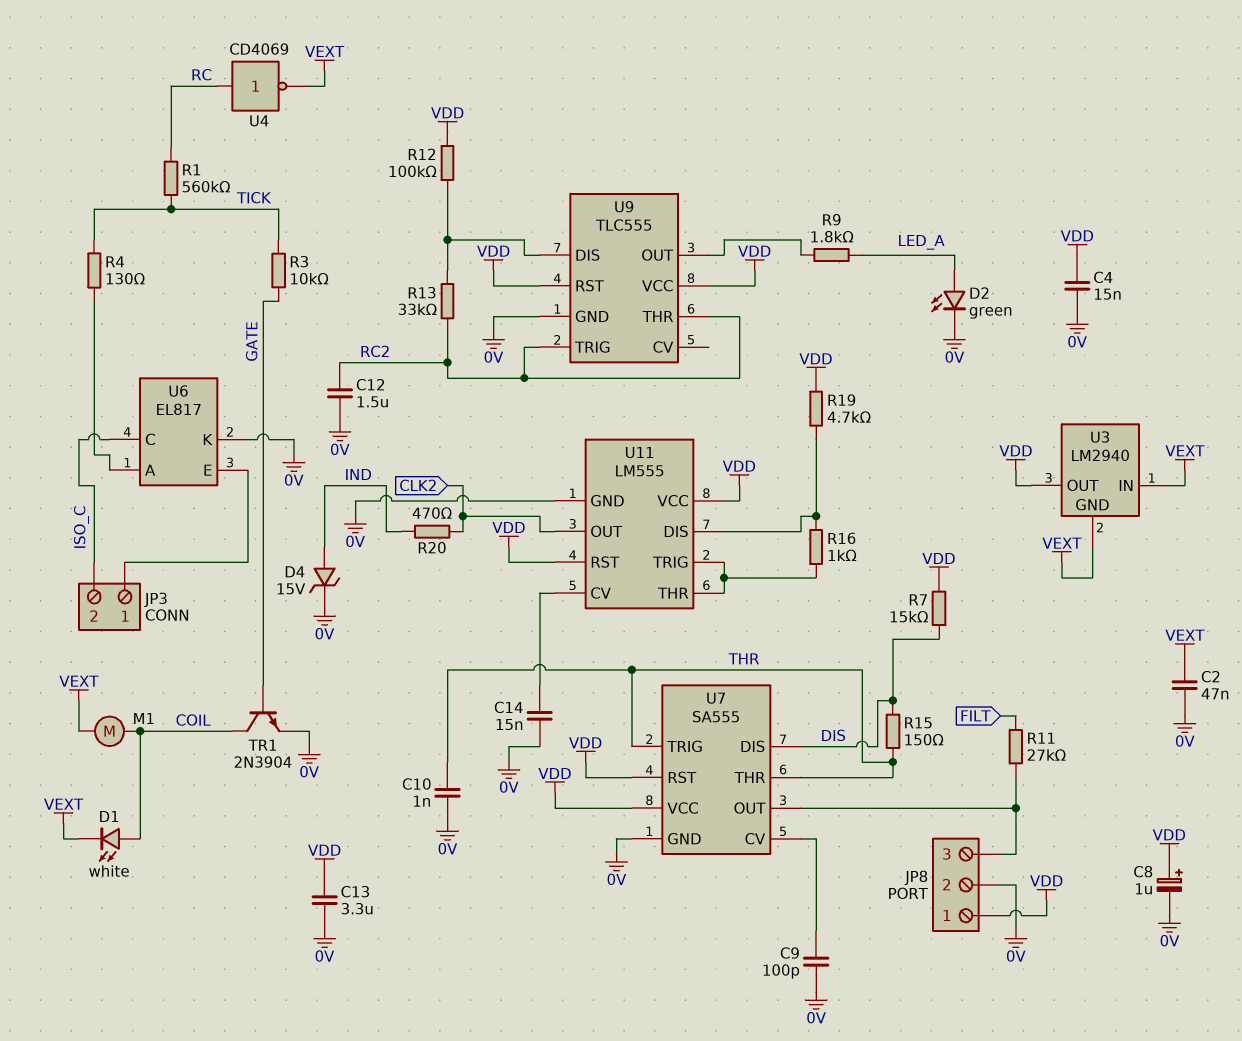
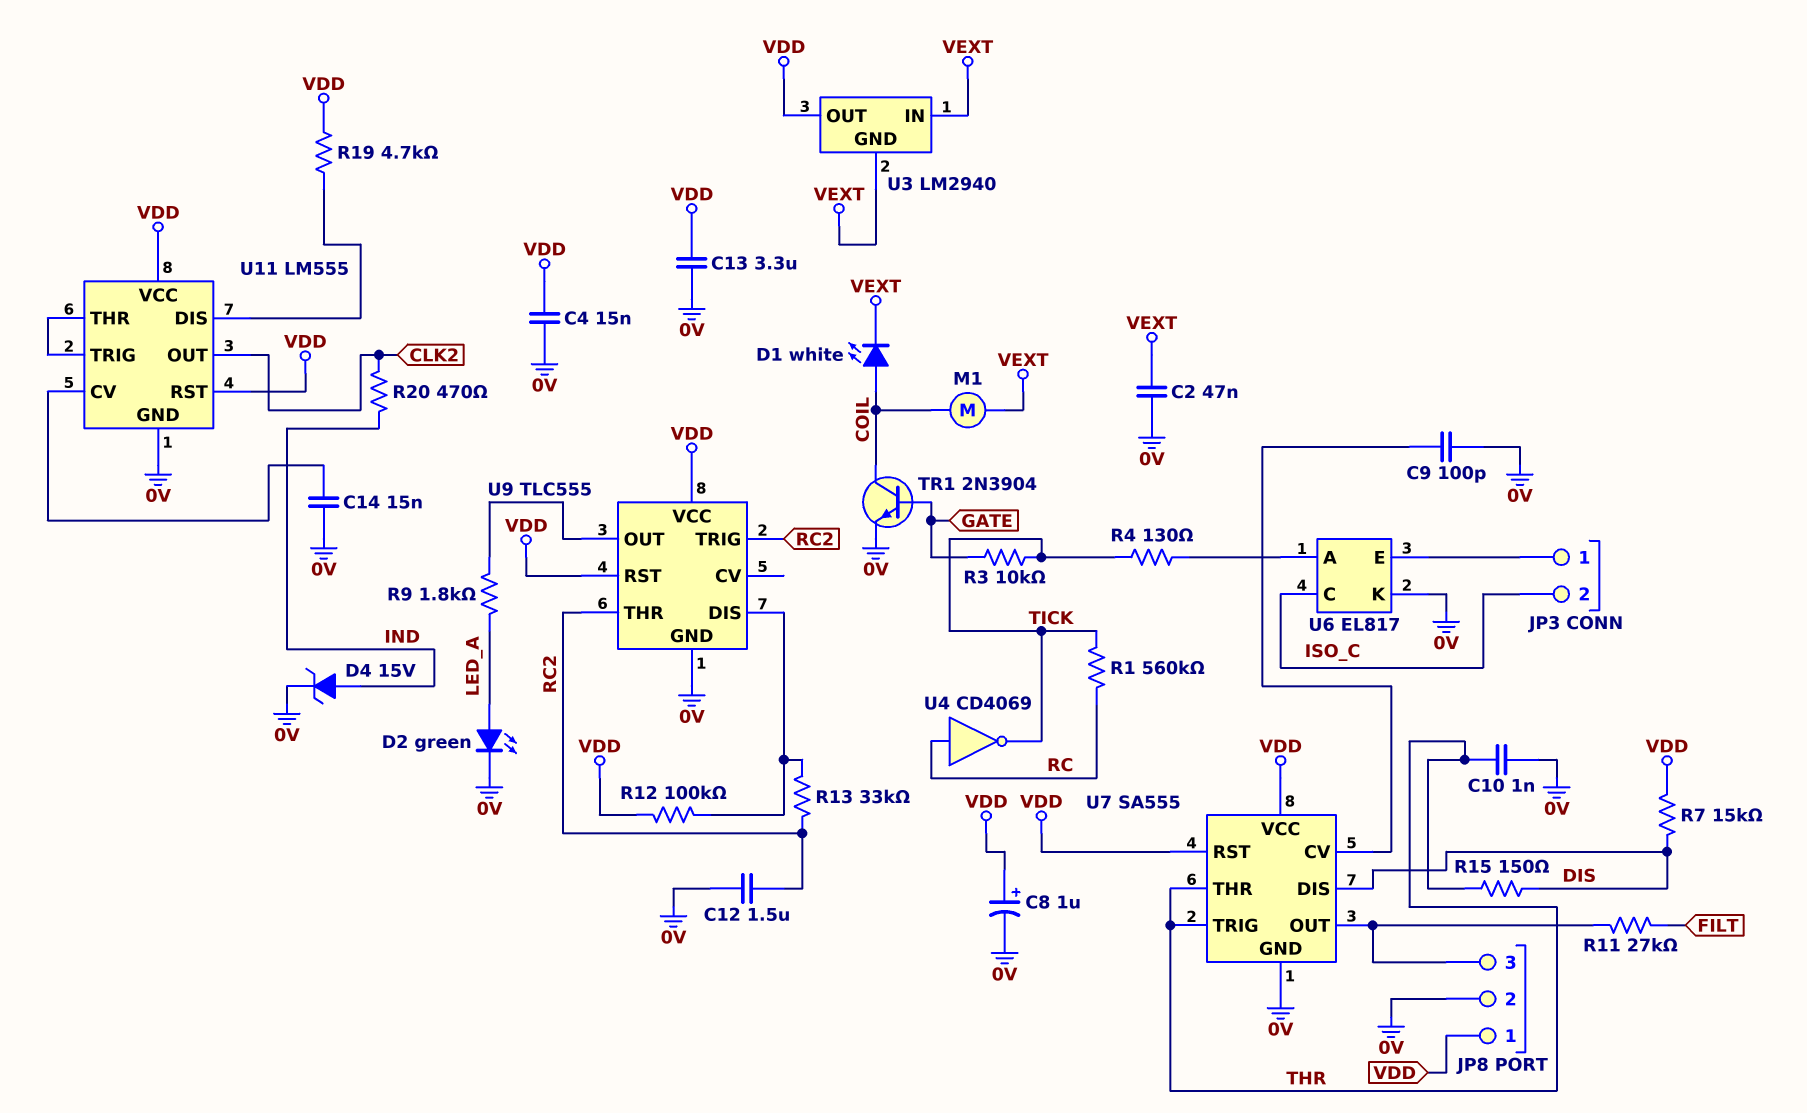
R16: 1k (U11/DIS, U11/THR) -> none
U4: NOT CD4069 (in RC, out VEXT) -> NOT CD4069 (in RC, out TICK)

